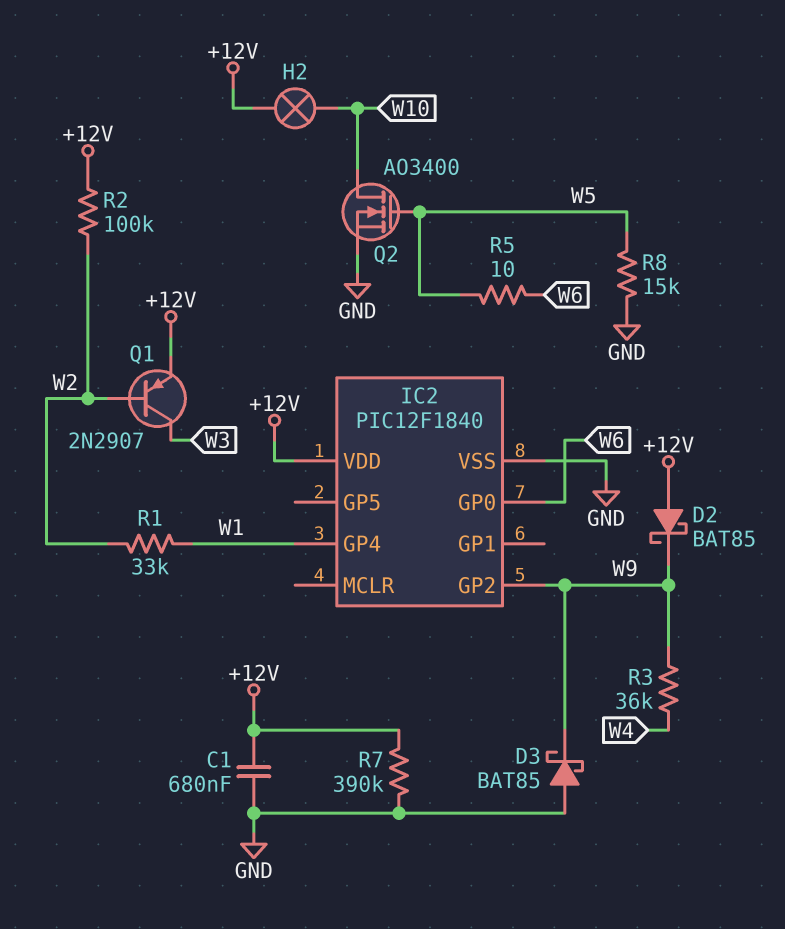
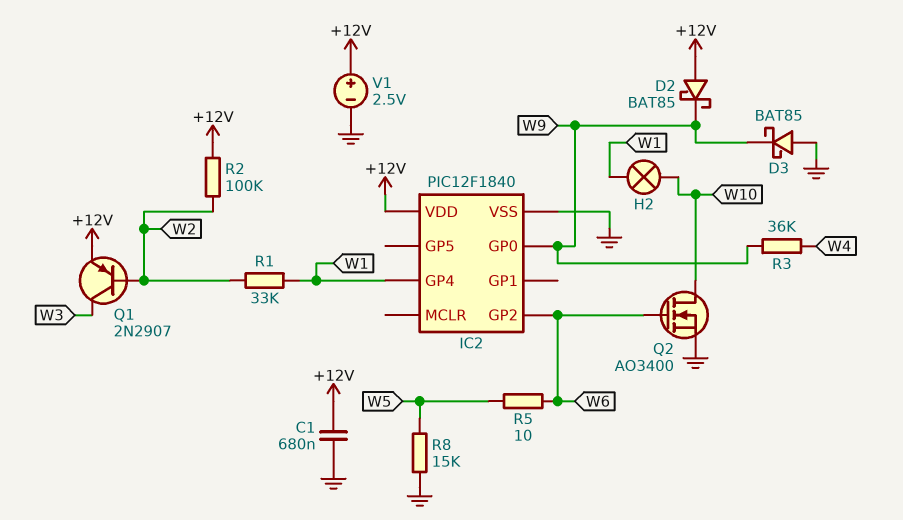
H2: lamp (+12V, W10) -> lamp (W1, W10)
IC2 pin GP0: W6 -> W9
IC2 pin GP2: W9 -> W6
Q2: NMOS AO3400 (G W5, D W10, S GND) -> NMOS AO3400 (G W6, D W10, S GND)
R7: 390k (+12V, GND) -> none
V1: none -> 2.5V (plus +12V, minus GND)

